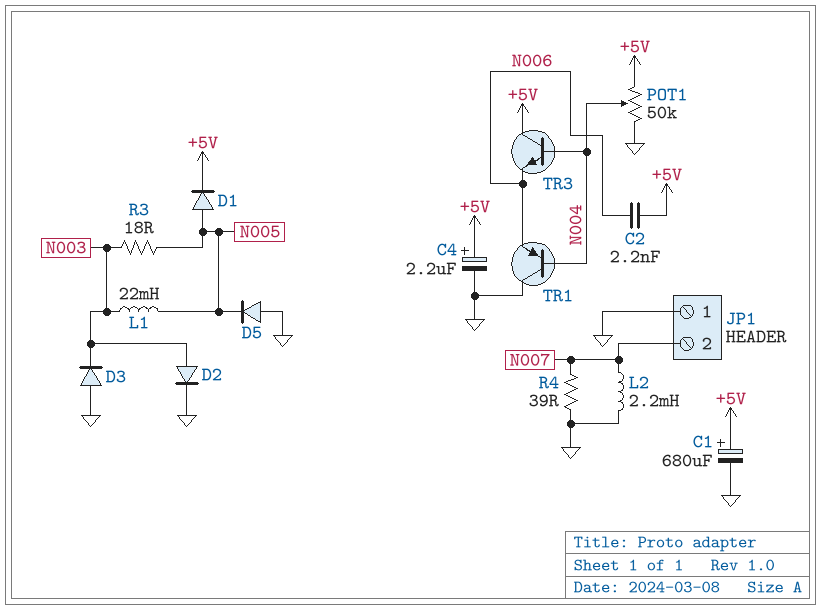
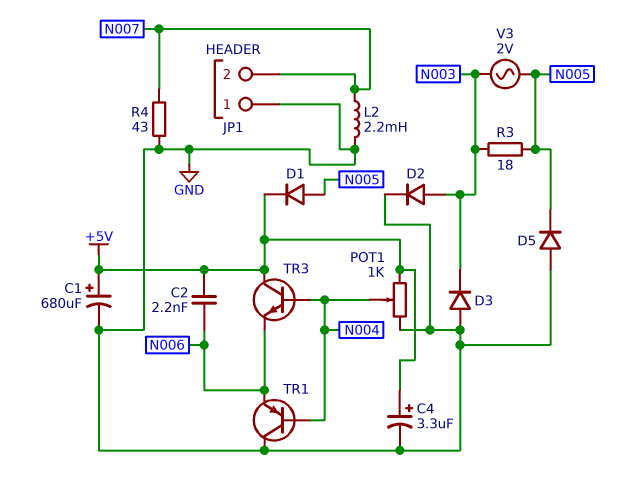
C4: 2.2uF (plus +5V, minus GND) -> 3.3uF (plus +5V, minus GND)
L1: 22mH (N003, N005) -> none
POT1: 50k (+5V, GND, wiper N004) -> 1k (+5V, GND, wiper N004)
R4: 39 (GND, N007) -> 43 (GND, N007)
V3: none -> AC 2V (N003, N005)

